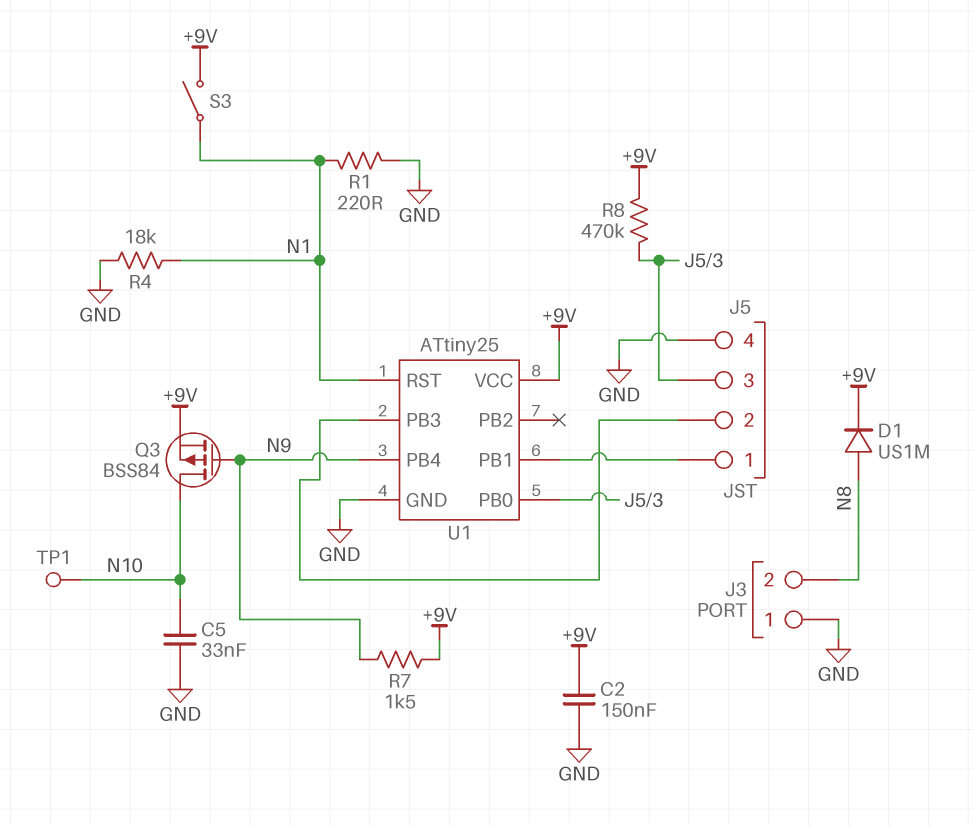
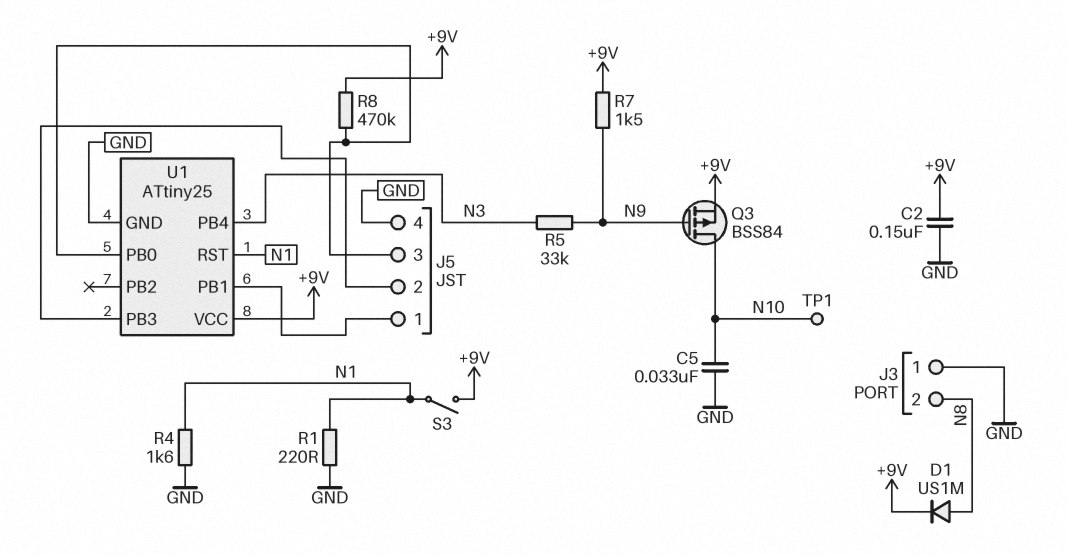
R4: 18k (GND, N1) -> 1.6k (GND, N1)
R5: none -> 33k (N3, N9)
U1 pin PB4: N9 -> N3

